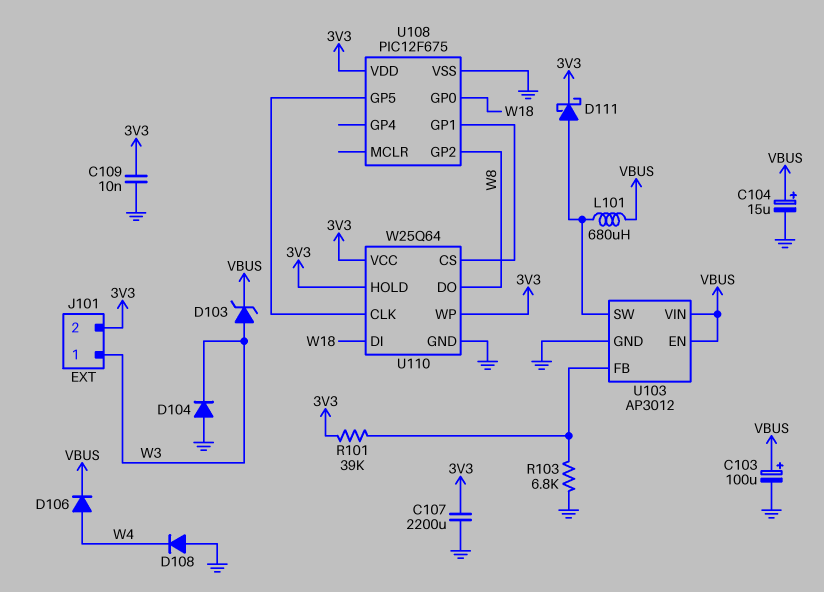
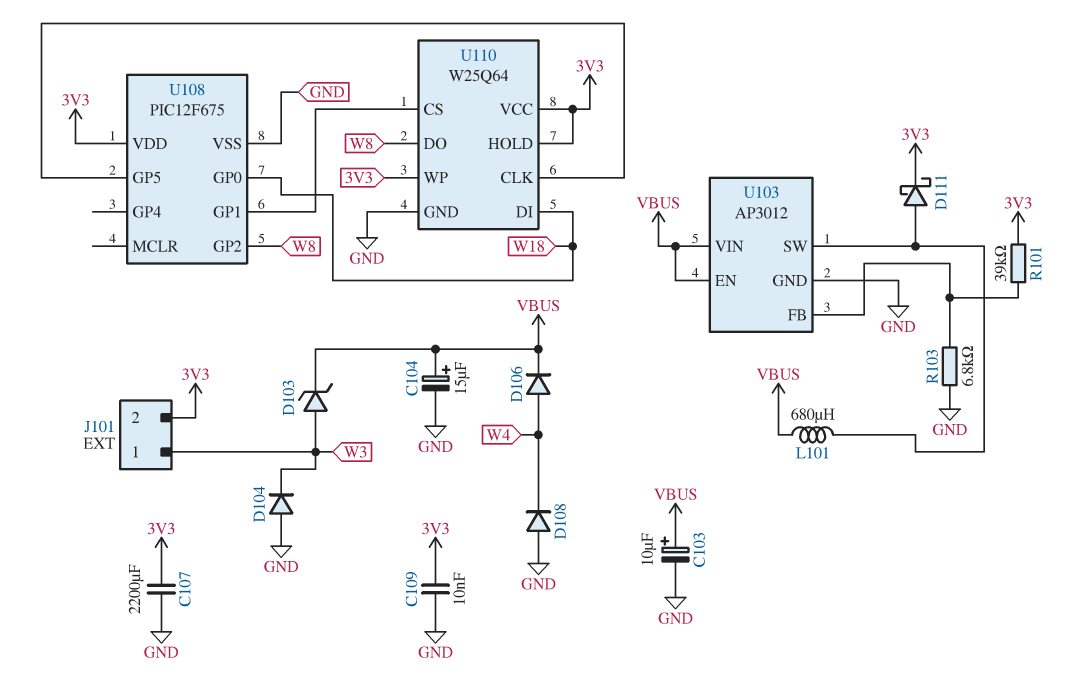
C103: 100uF (plus VBUS, minus GND) -> 10uF (plus VBUS, minus GND)

